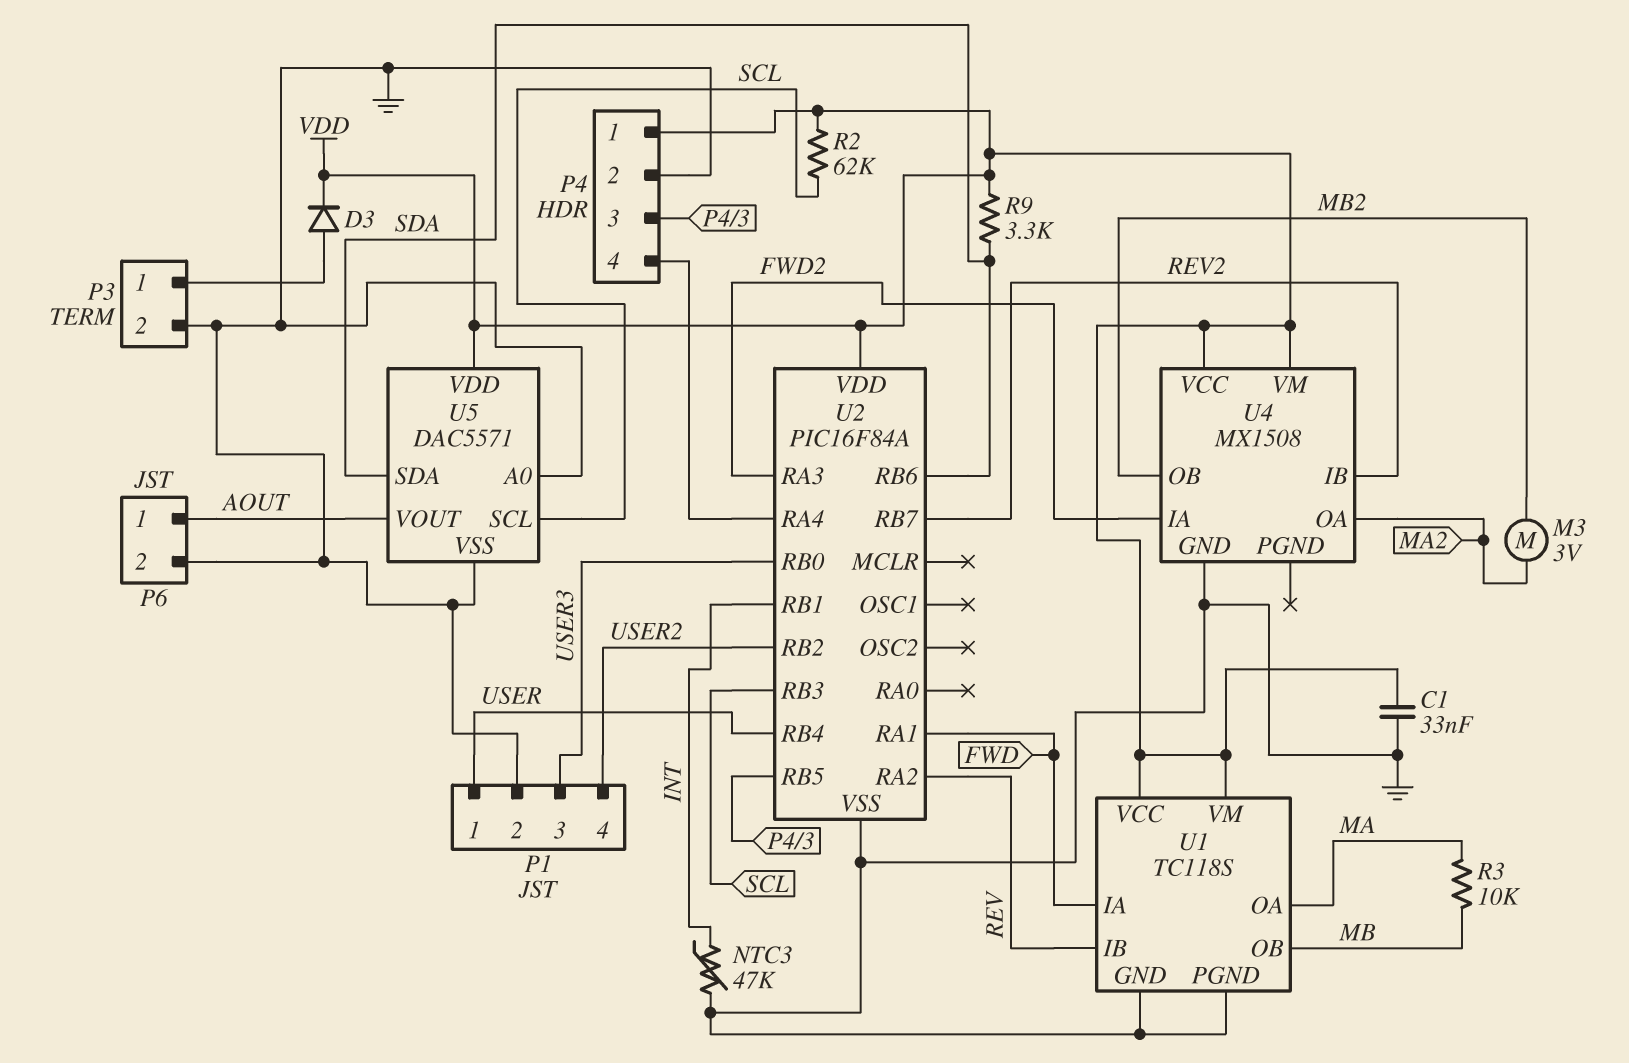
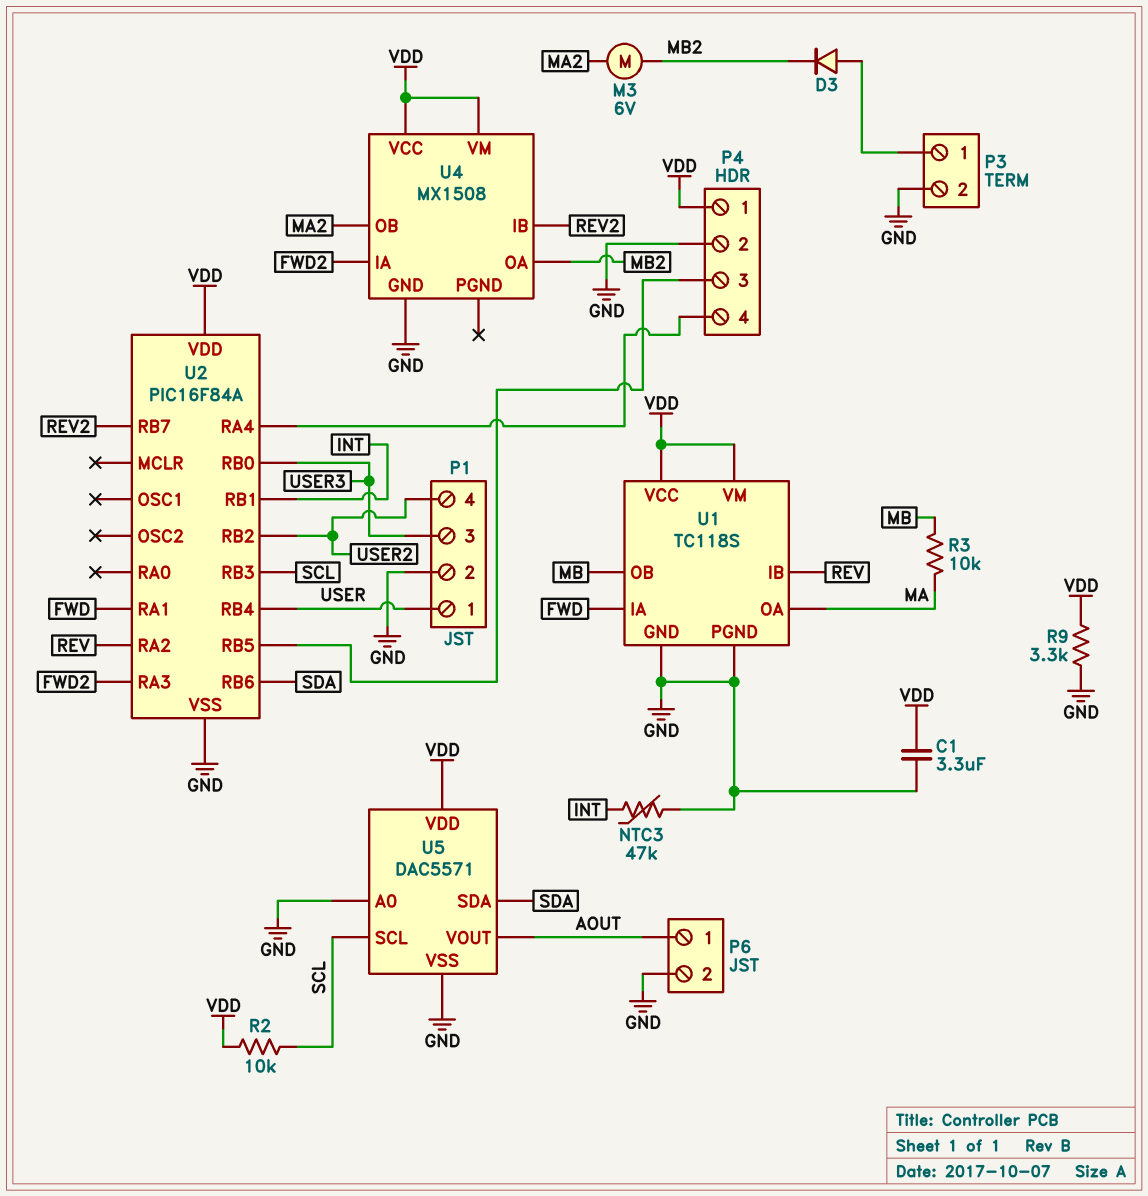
C1: 33nF (GND, VDD) -> 3.3uF (GND, VDD)
D3: diode (A P3/1, K VDD) -> diode (A P3/1, K MB2)
M3: motor 3V (MA2, MB2) -> motor 6V (MA2, MB2)
R2: 62k (SCL, VDD) -> 10k (SCL, VDD)
R9: 3.3k (SDA, VDD) -> 3.3k (GND, VDD)
U4 pin OA: MA2 -> MB2
U4 pin OB: MB2 -> MA2

